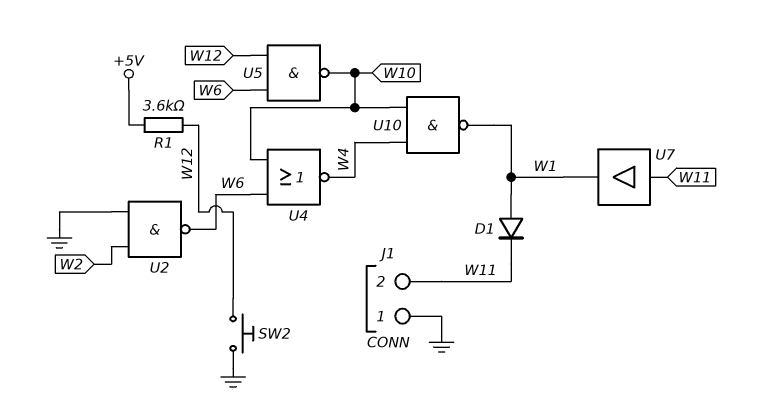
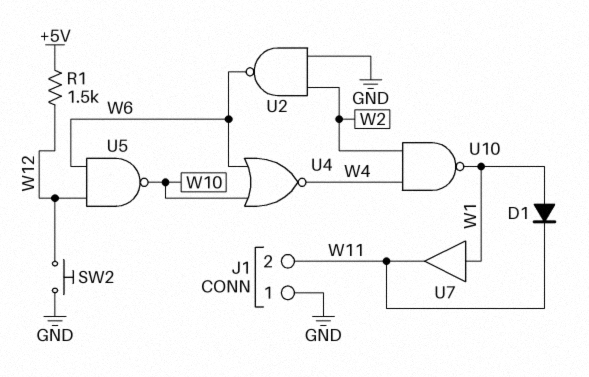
R1: 3.6k (+5V, W12) -> 1.5k (+5V, W12)
U7: buffer (in W11, out W1) -> buffer (in W1, out W11)
U10: NAND (in W4, in W10, out W1) -> NAND (in W2, in W4, out W1)

